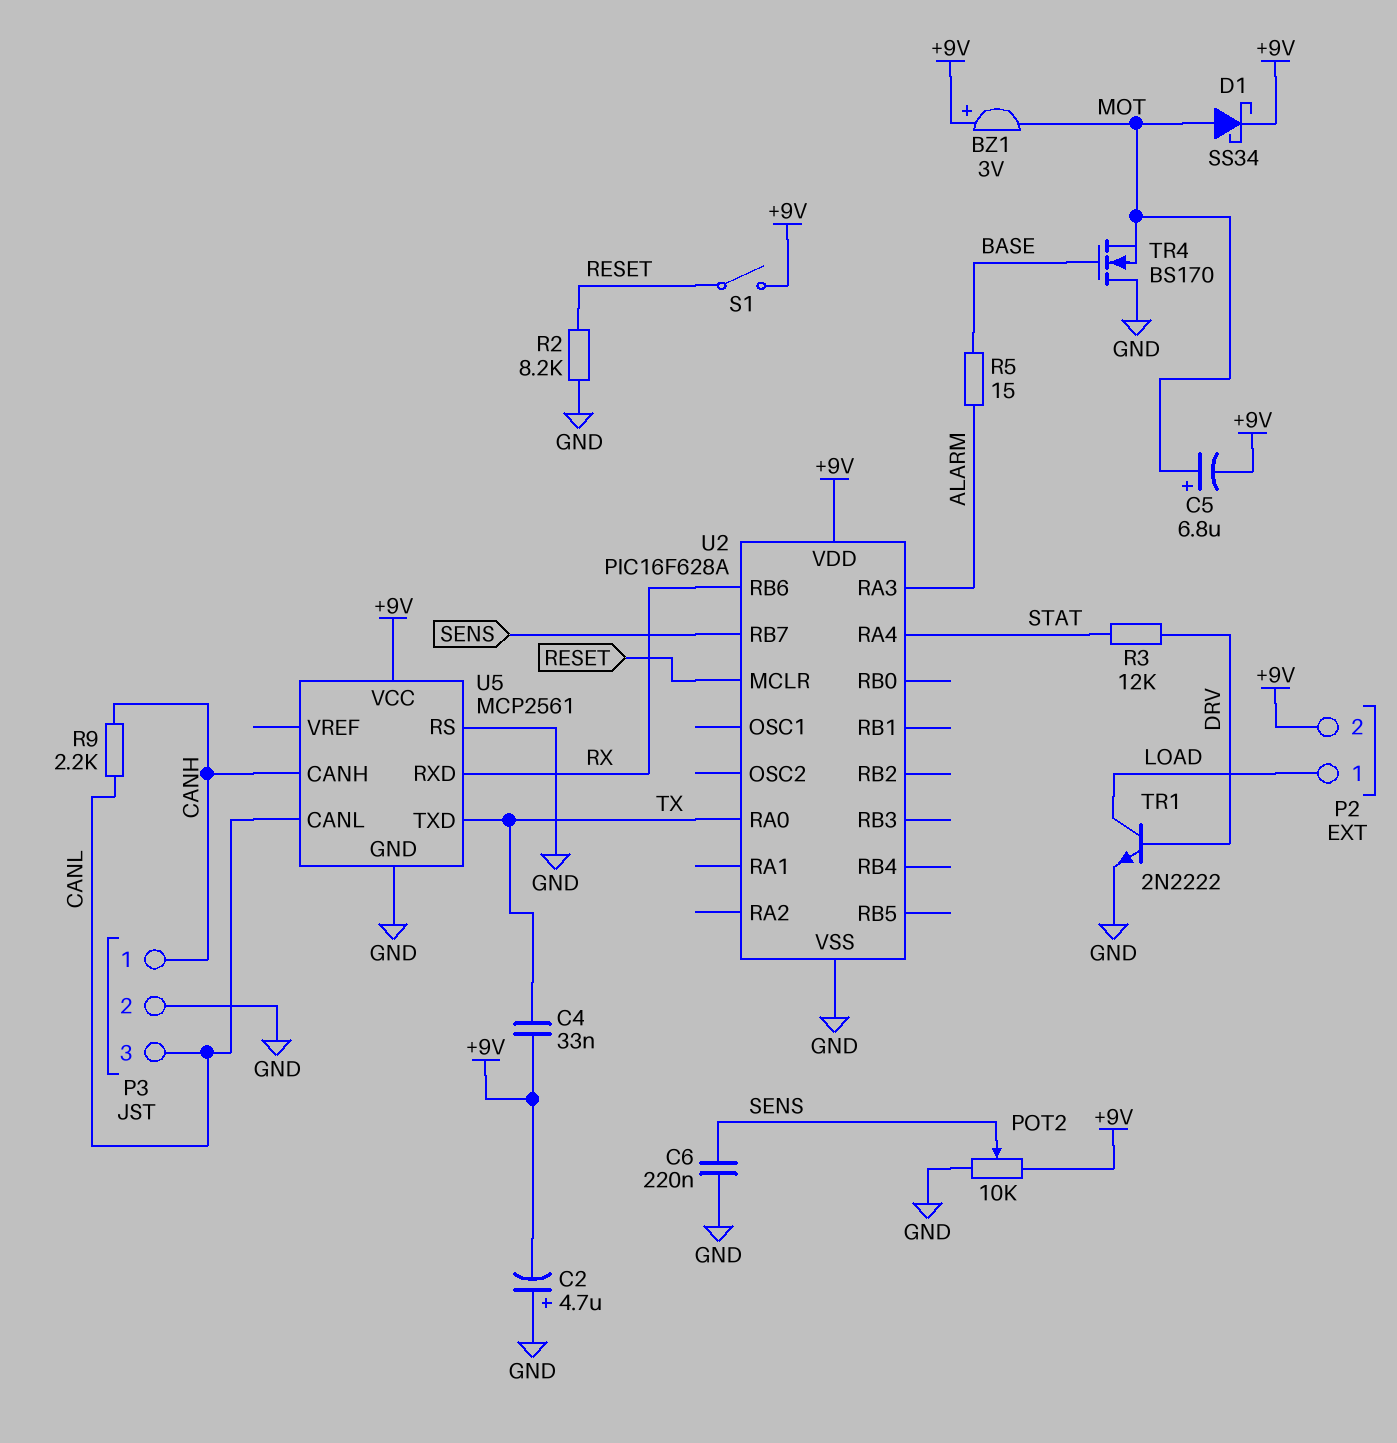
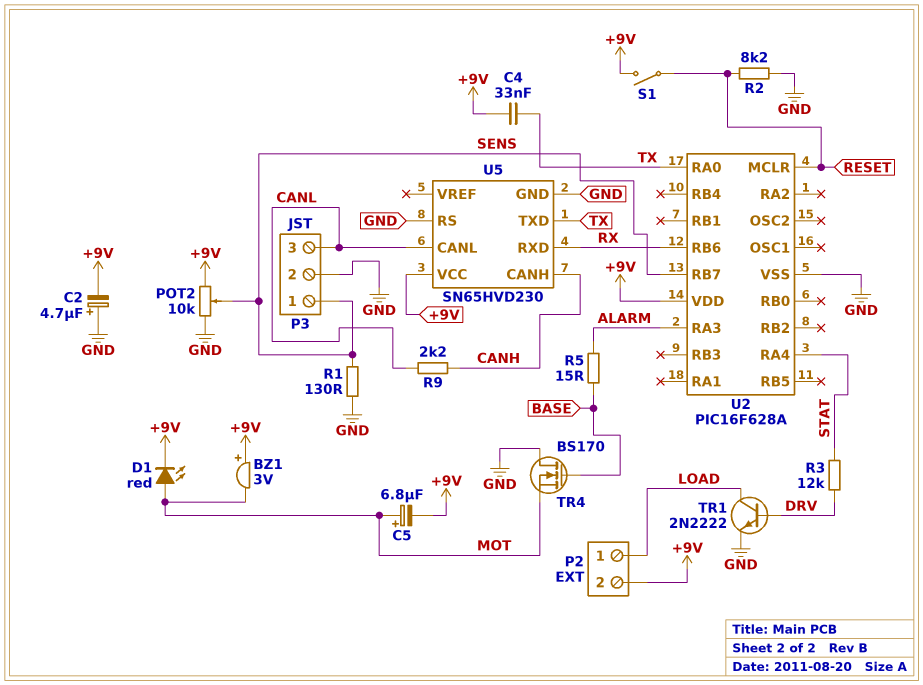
C6: 220nF (GND, SENS) -> none
D1: schottky SS34 (A MOT, K +9V) -> LED red (A MOT, K +9V)
P3 pin 1: CANH -> SENS
R1: none -> 130 (GND, SENS)
U5: MCP2561 -> SN65HVD230

